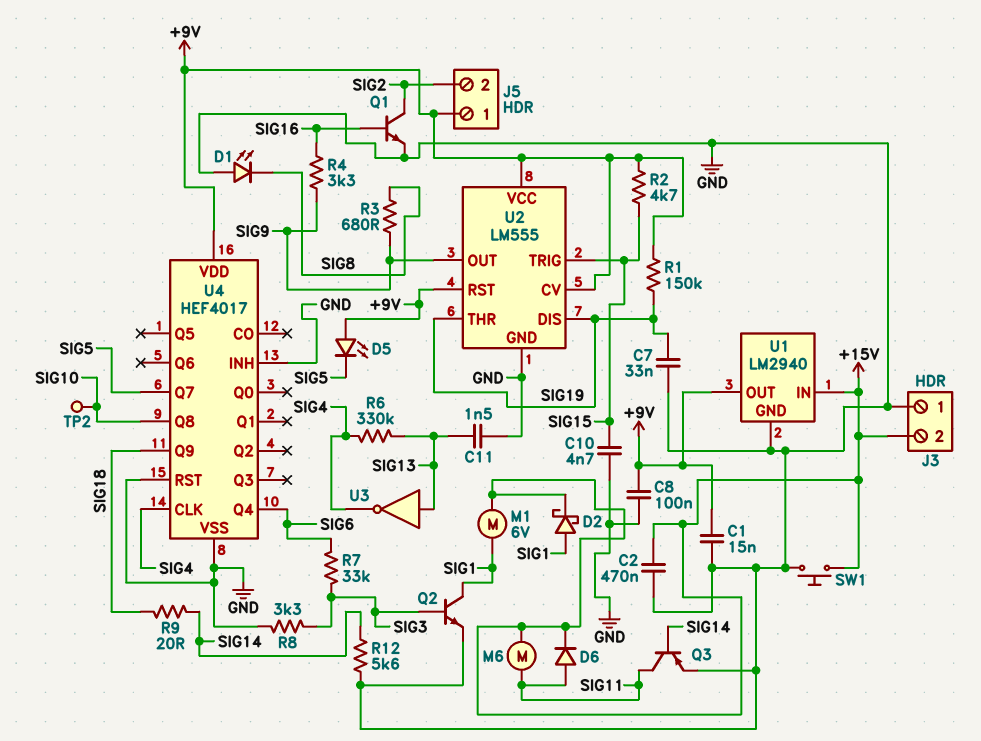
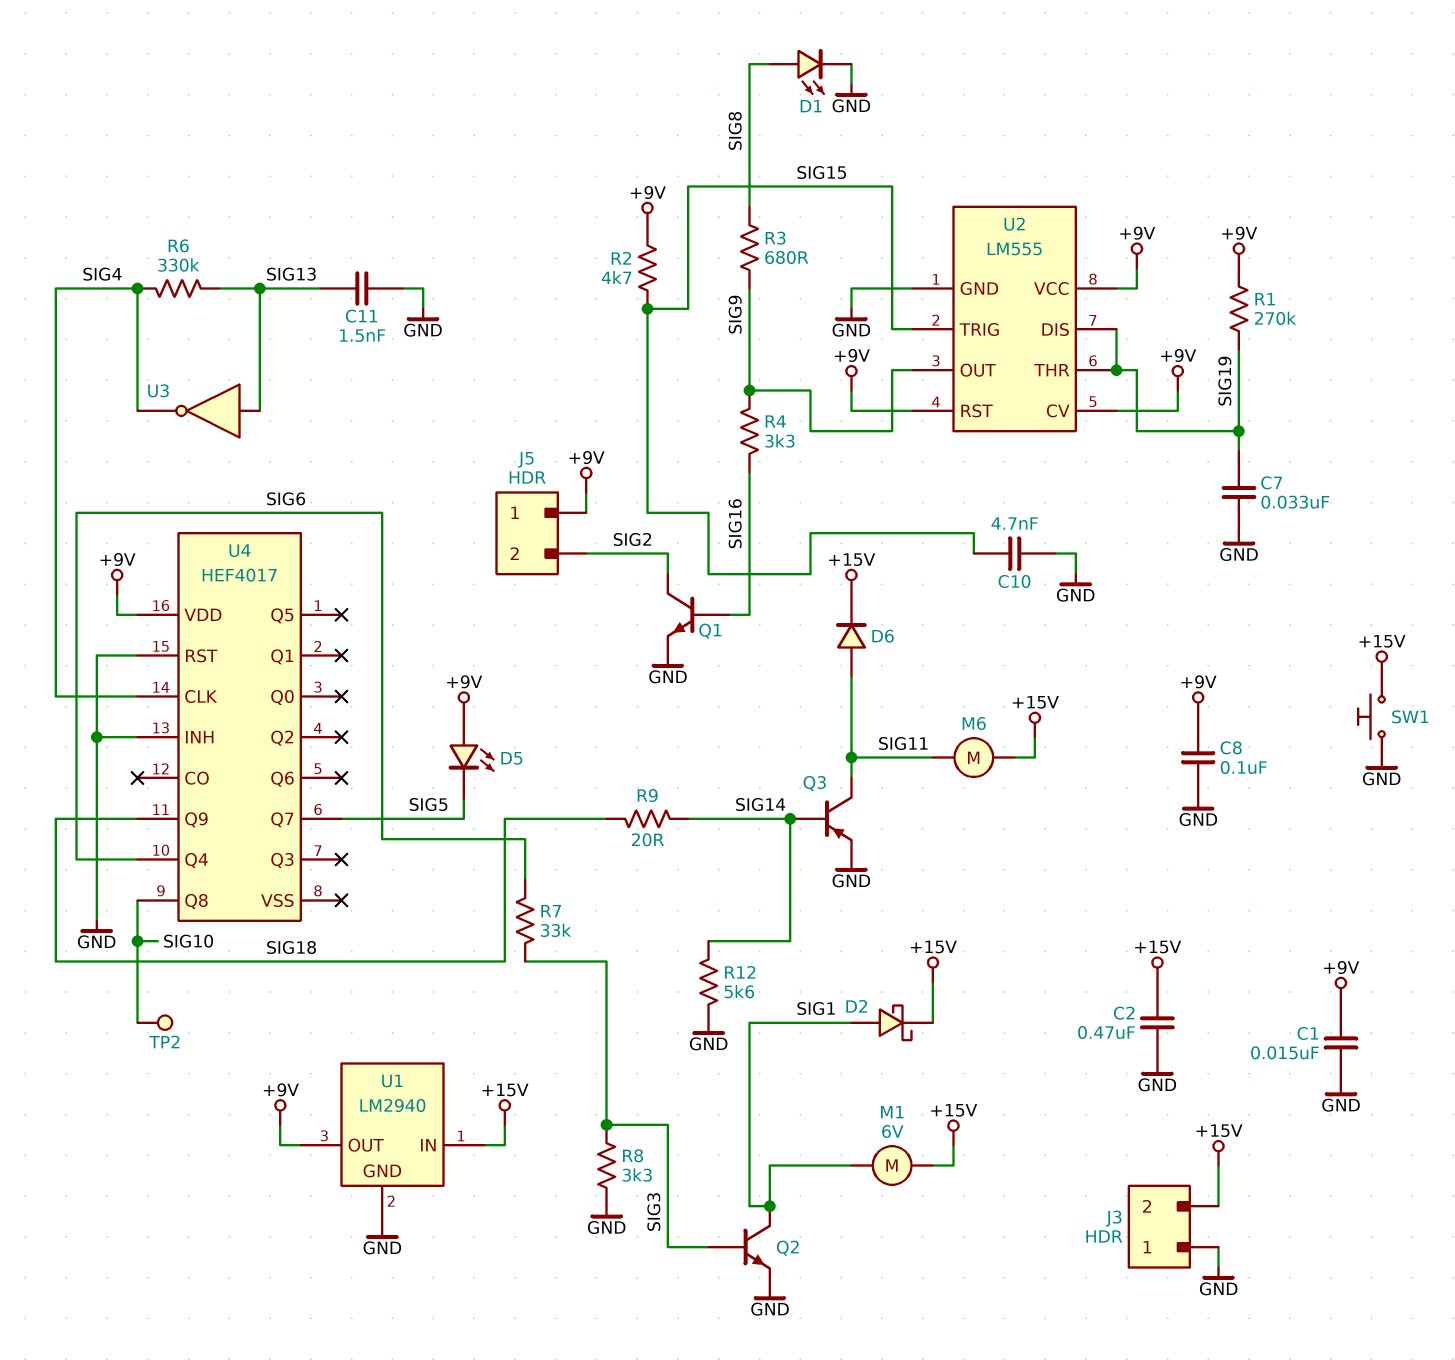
D1: LED (A GND, K SIG8) -> LED (A SIG8, K GND)
R1: 150k (+9V, SIG19) -> 270k (+9V, SIG19)
U4 pin VSS: GND -> none

